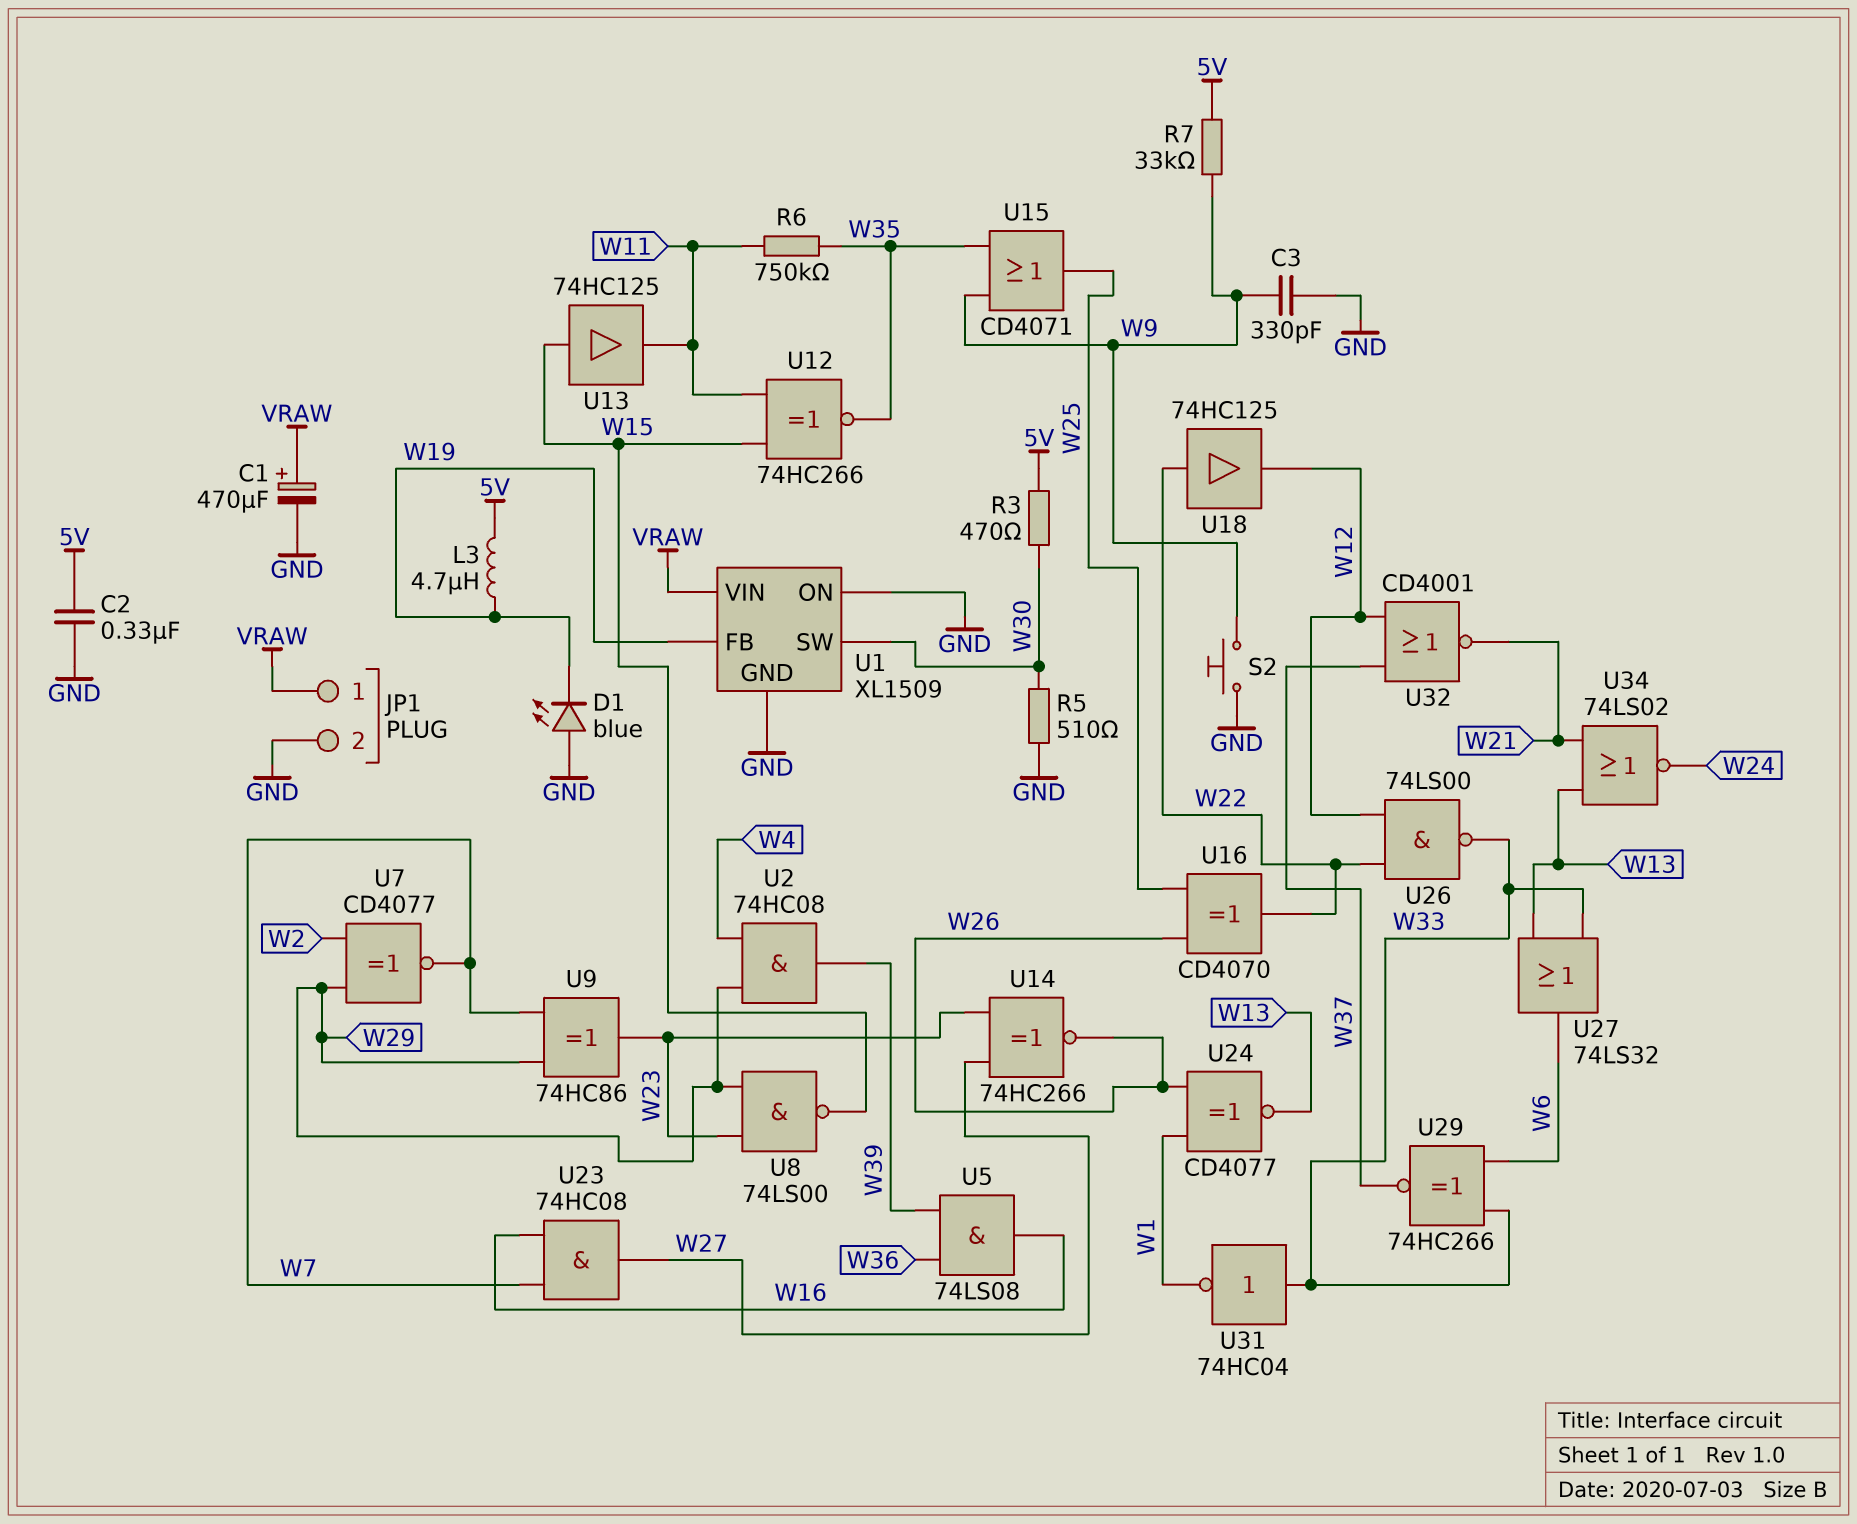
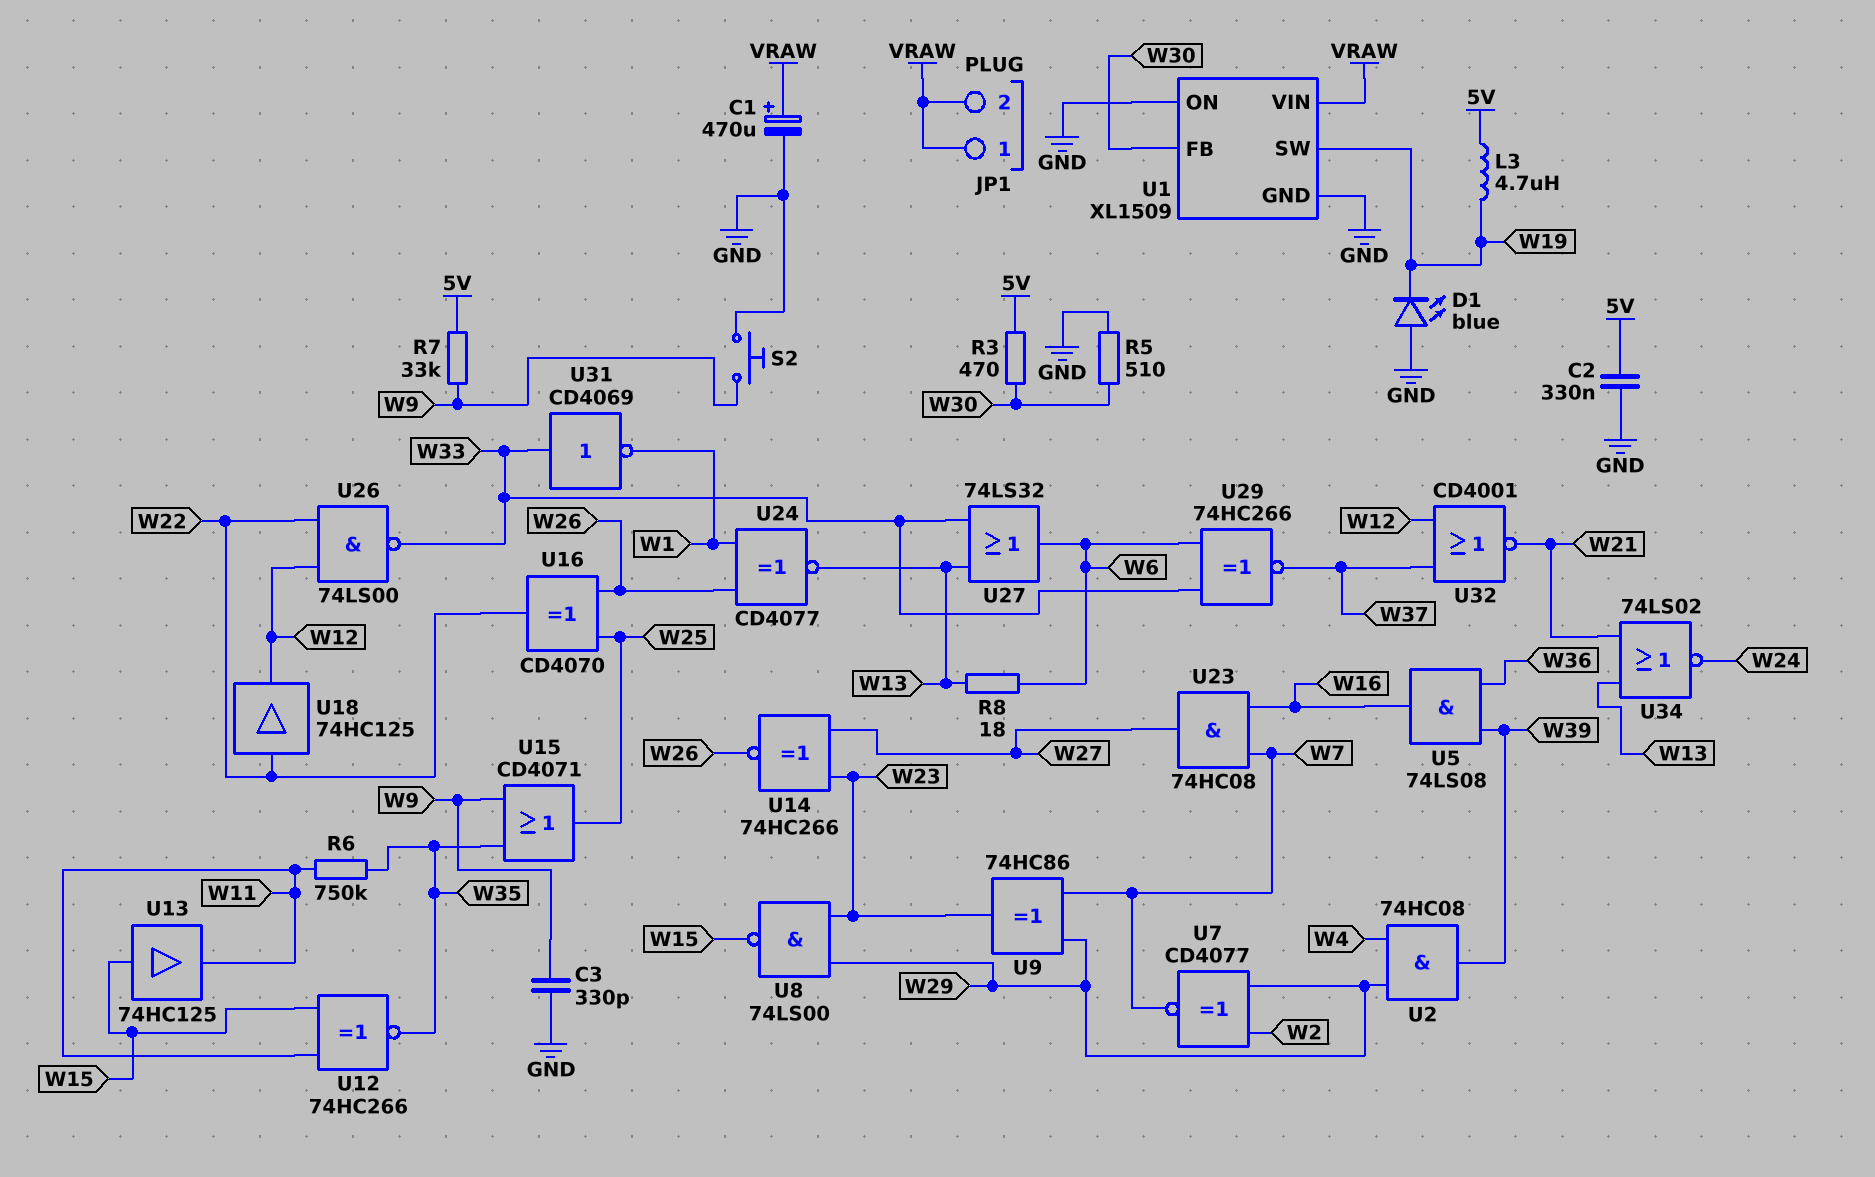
JP1 pin 2: GND -> VRAW
R8: none -> 18 (W6, W13)
U1 pin FB: W19 -> W30
U1 pin SW: W30 -> W19
U31: NOT 74HC04 (in W33, out W1) -> NOT CD4069 (in W33, out W1)

